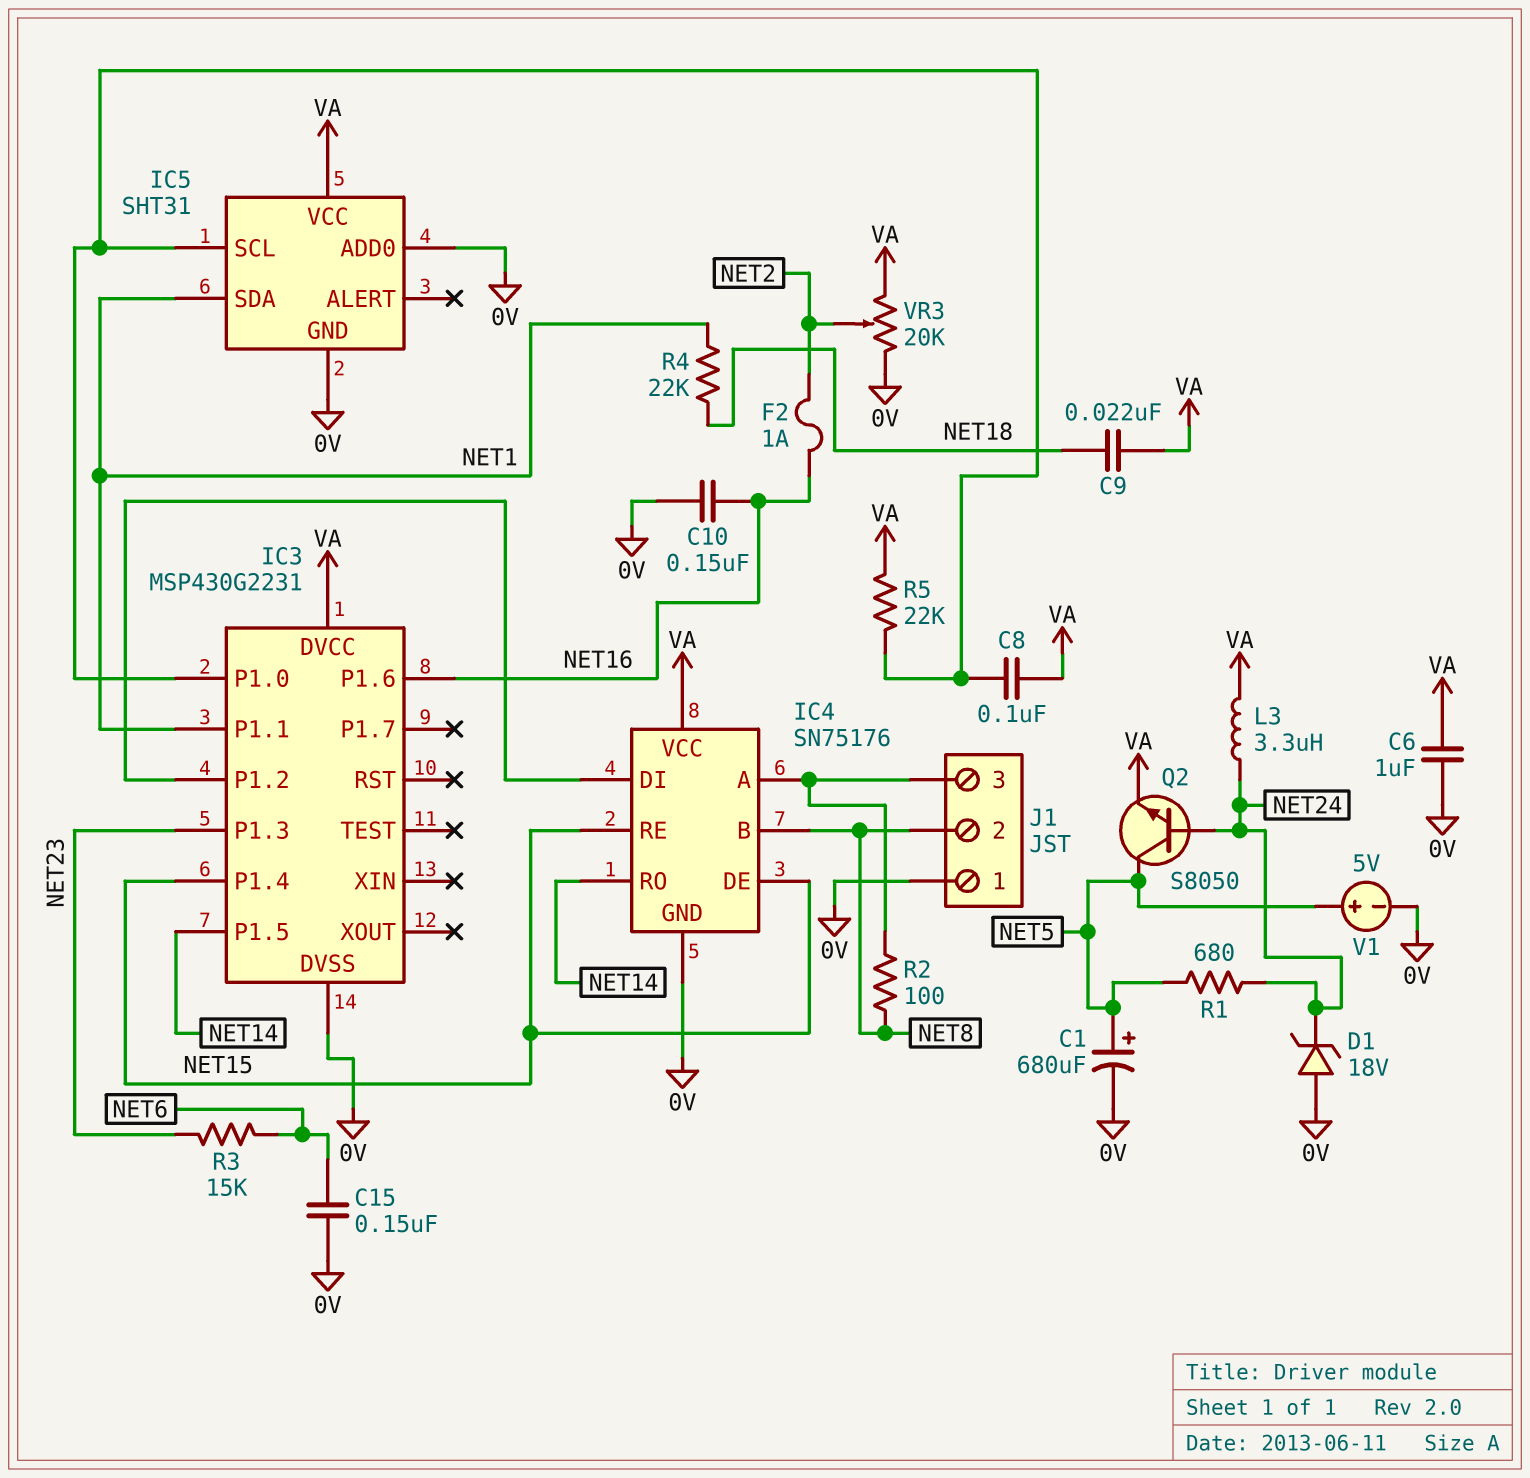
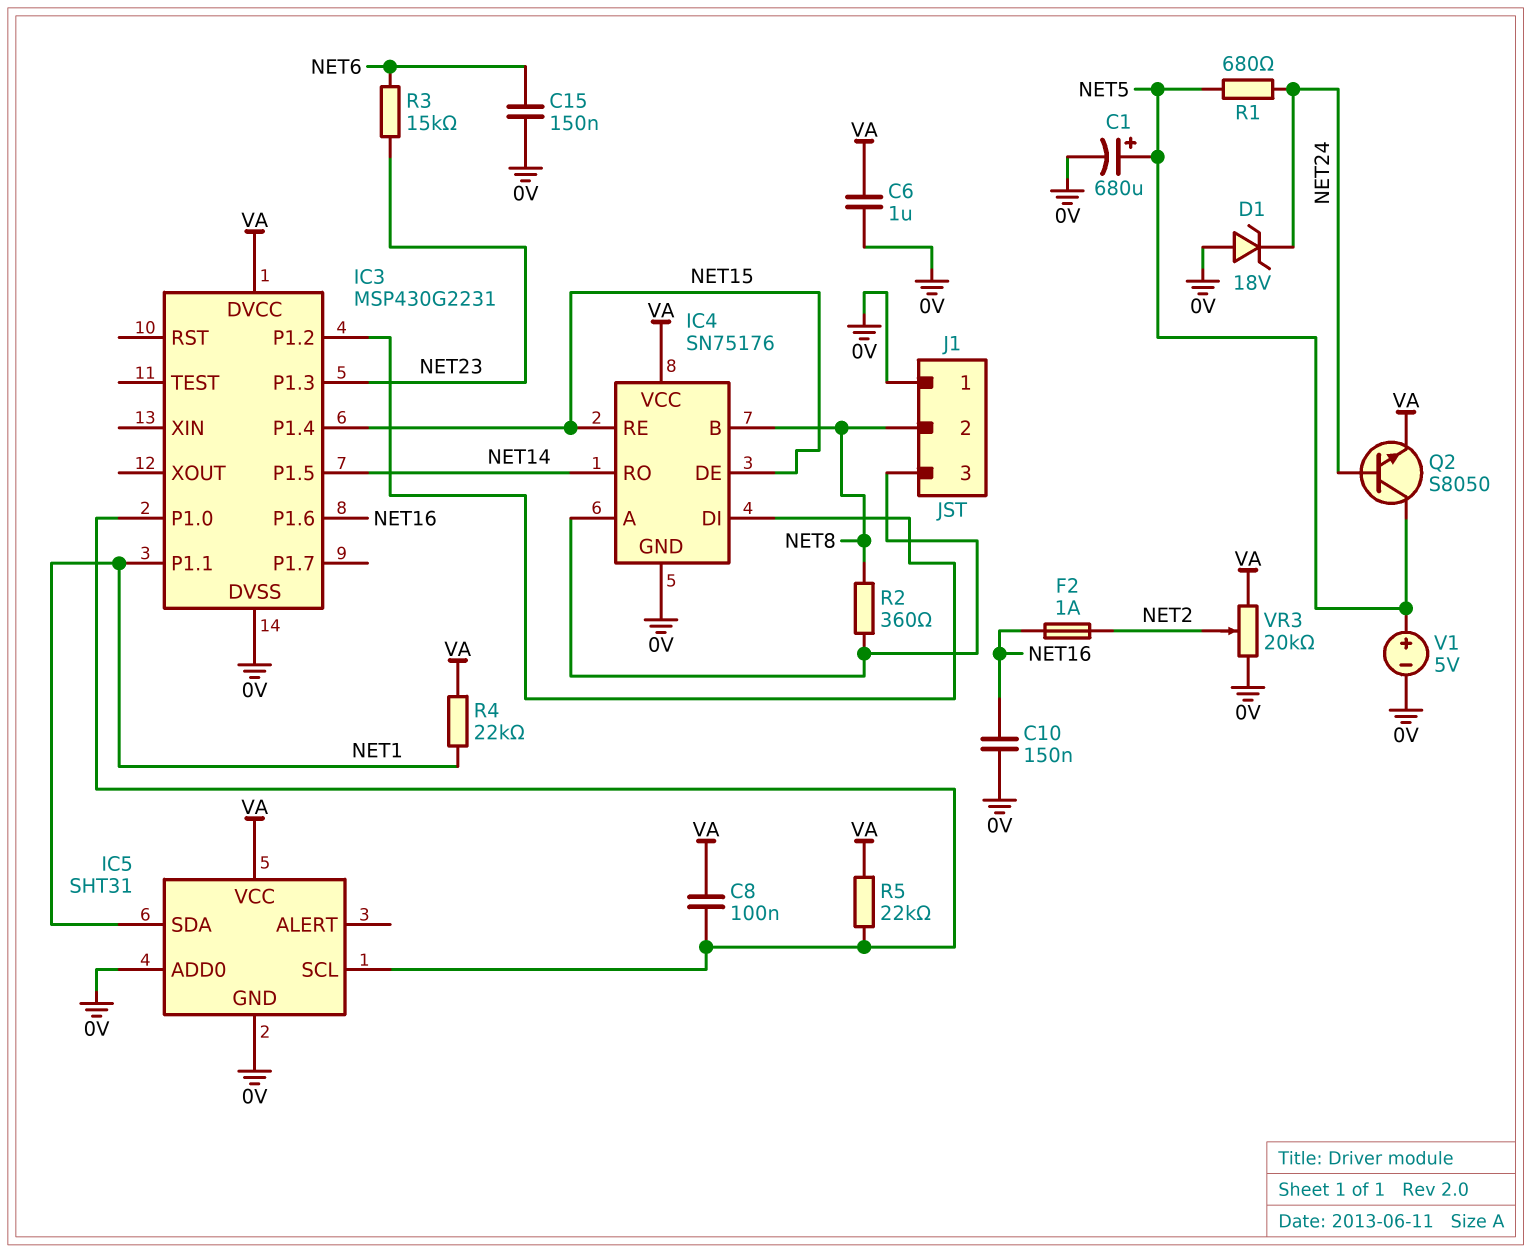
C9: 22nF (NET18, VA) -> none
L3: 3.3uH (NET24, VA) -> none
R2: 100 (IC4/A, NET8) -> 360 (IC4/A, NET8)
R4: 22k (NET1, NET18) -> 22k (NET1, VA)

